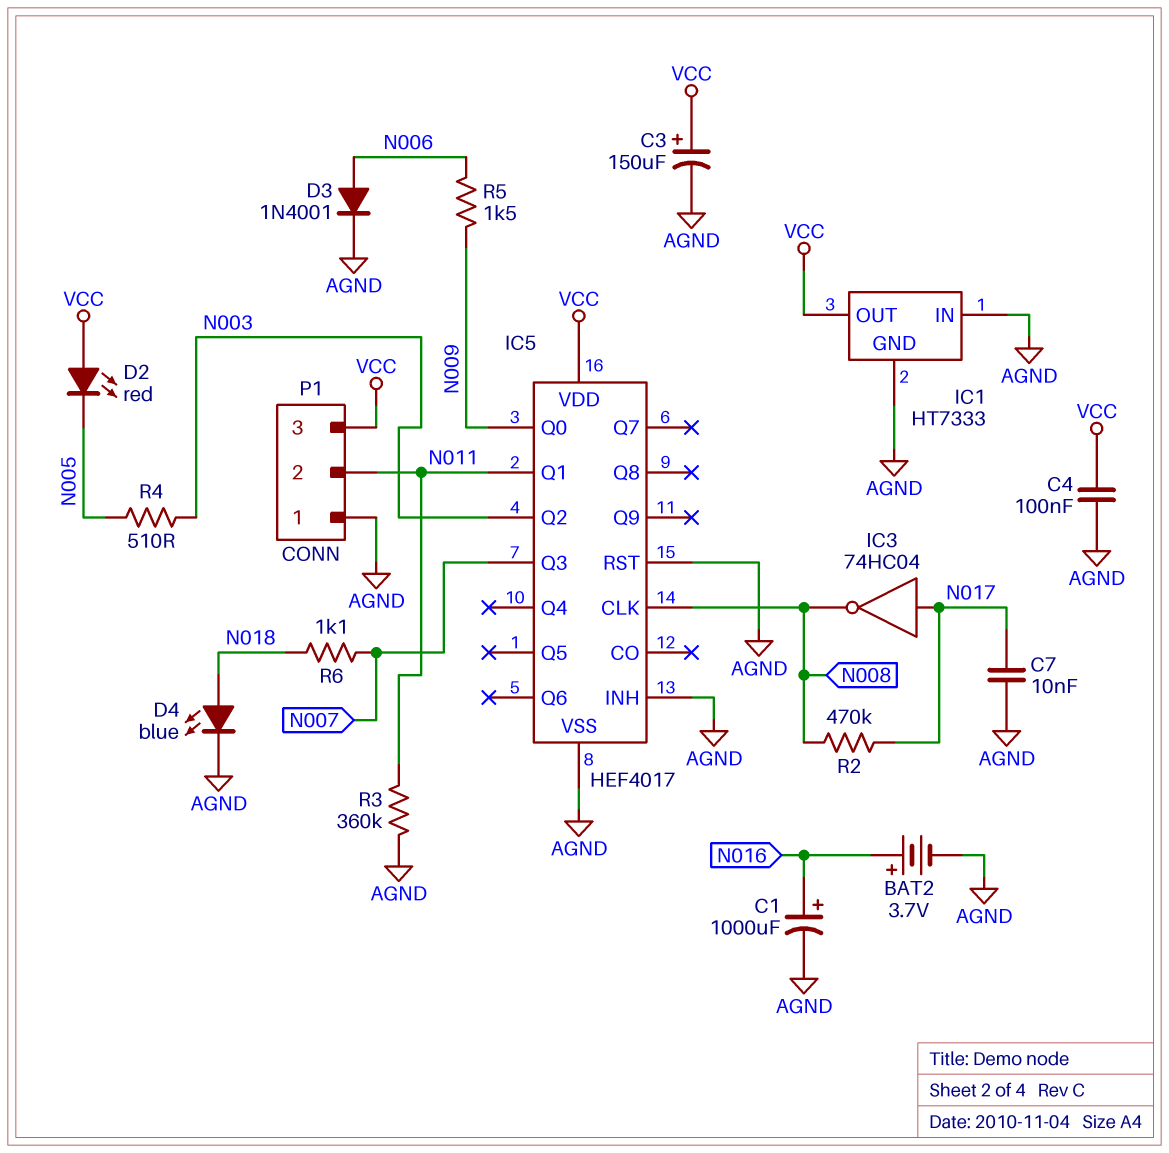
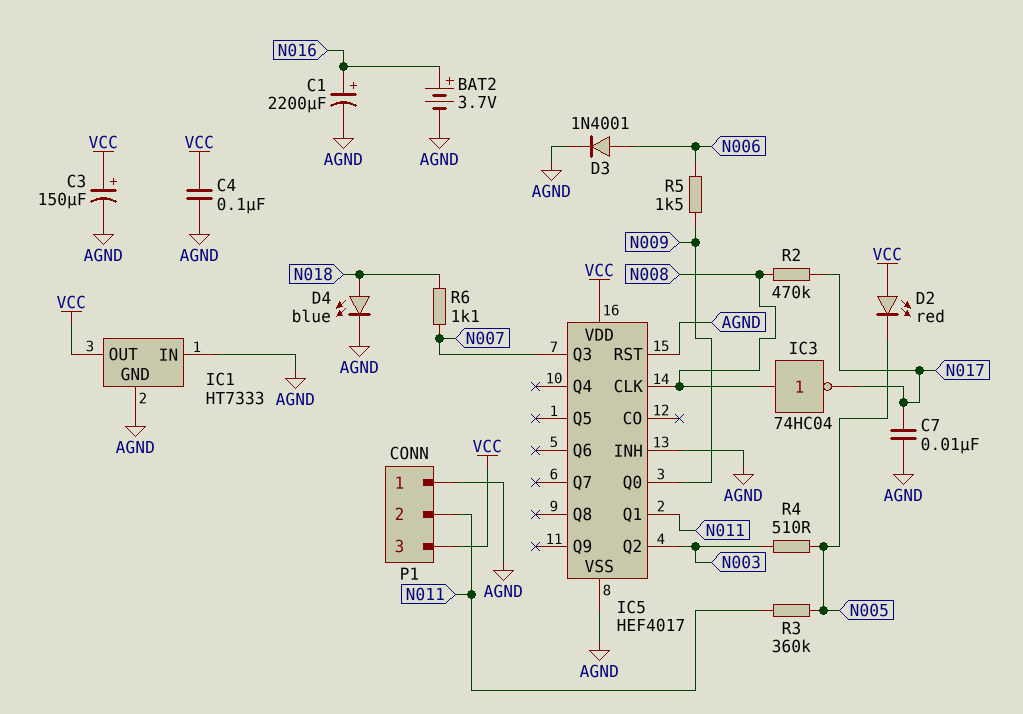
C1: 1000uF (plus N016, minus AGND) -> 2200uF (plus N016, minus AGND)
IC3: NOT 74HC04 (in N017, out N008) -> NOT 74HC04 (in N008, out N017)
R3: 360k (AGND, N011) -> 360k (N005, N011)

